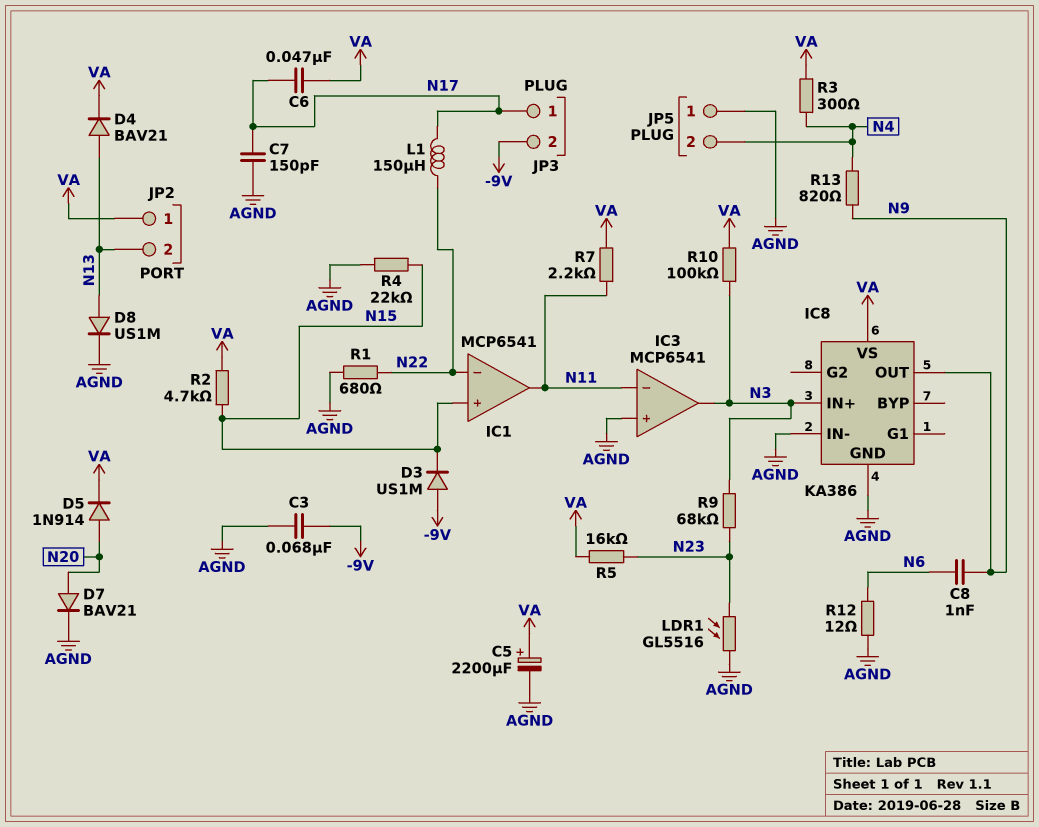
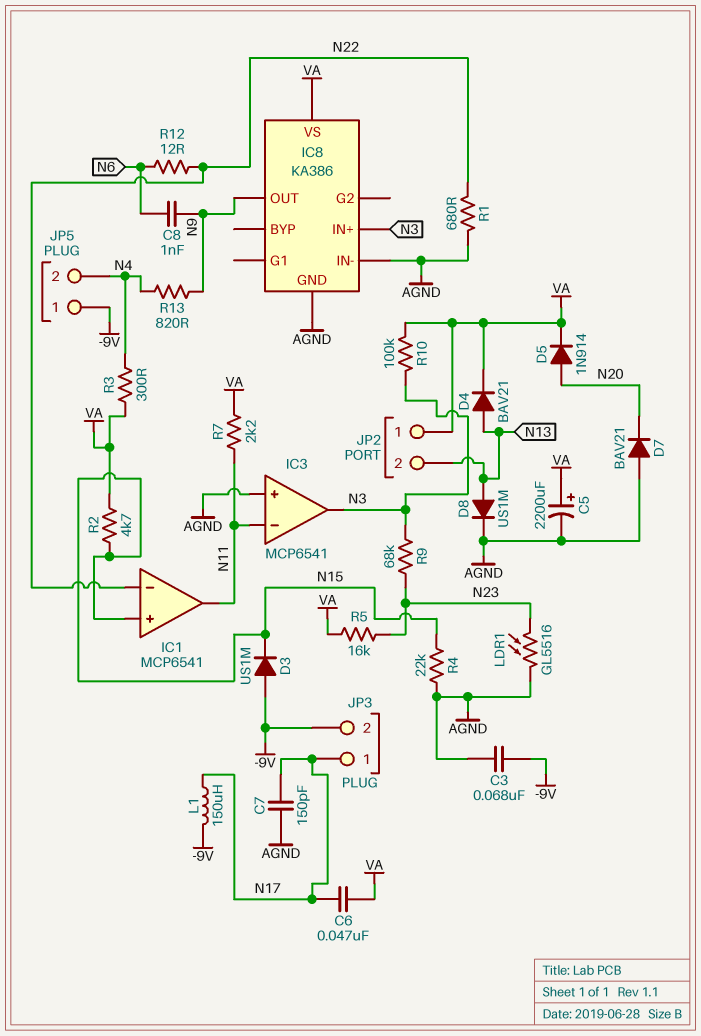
D7: diode BAV21 (A N20, K AGND) -> diode BAV21 (A AGND, K N20)
JP5 pin 1: AGND -> -9V
L1: 150uH (N17, N22) -> 150uH (-9V, N17)
R12: 12 (AGND, N6) -> 12 (N6, N22)

